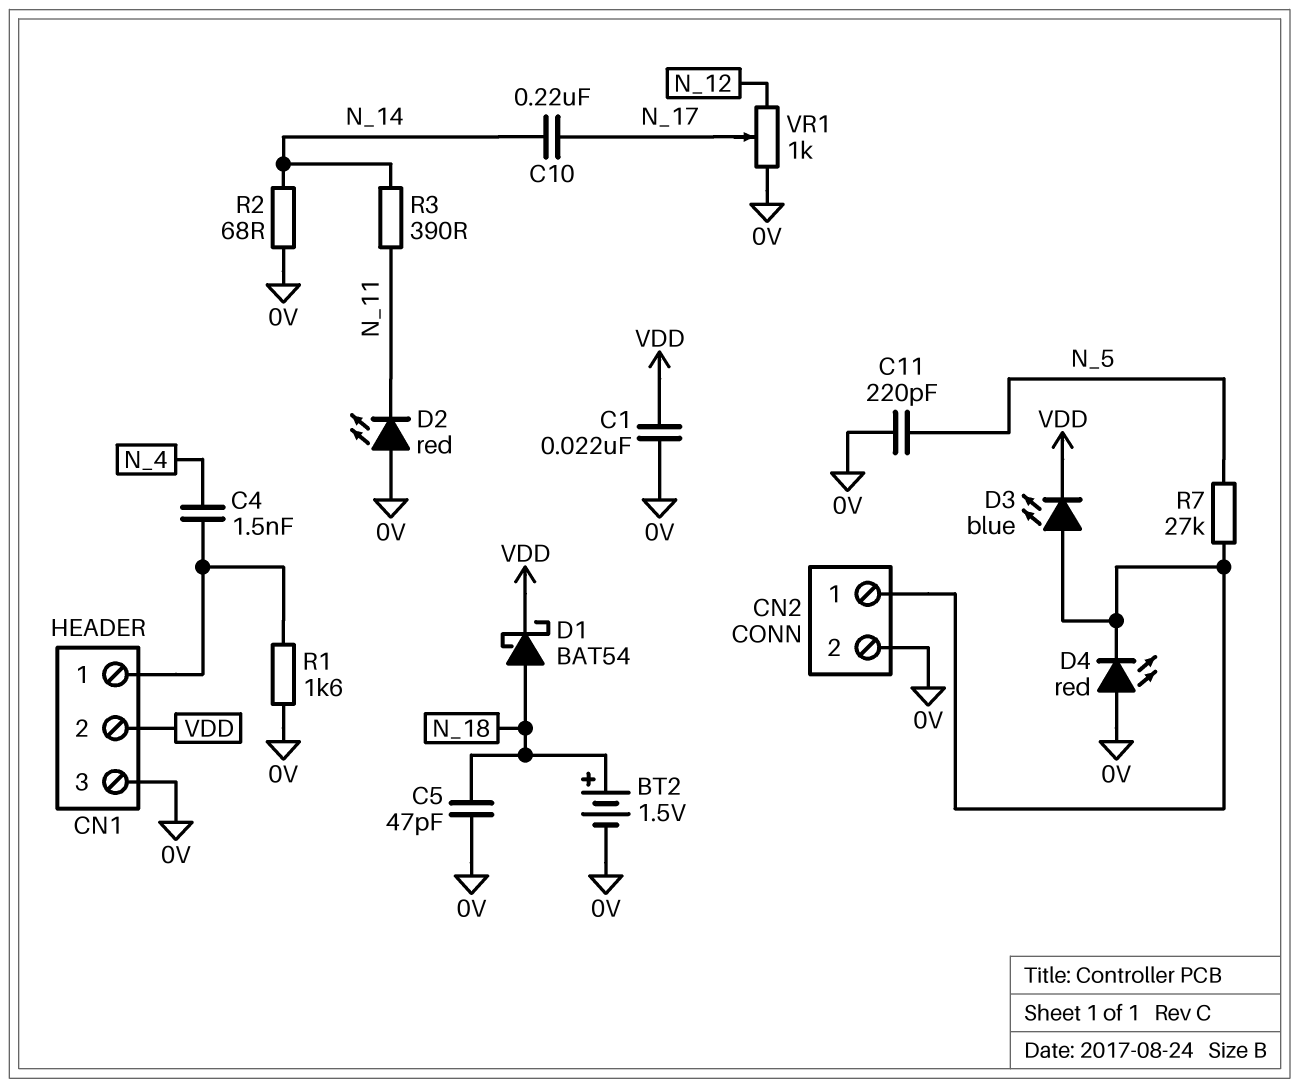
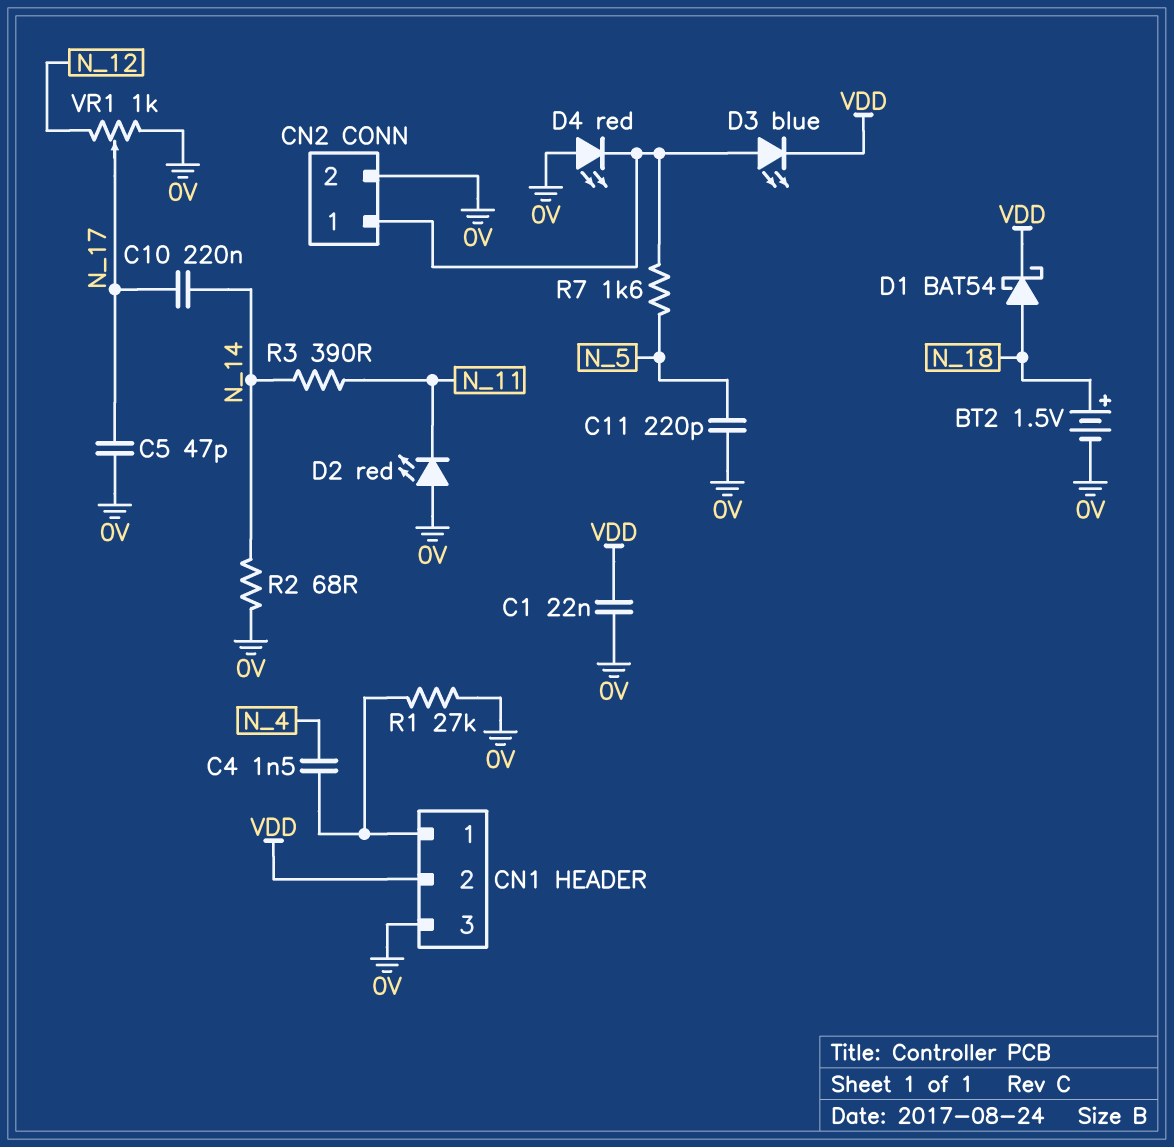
C5: 47pF (0V, N_18) -> 47pF (0V, N_17)
R1: 1.6k (0V, CN1/1) -> 27k (0V, CN1/1)
R7: 27k (CN2/1, N_5) -> 1.6k (CN2/1, N_5)

